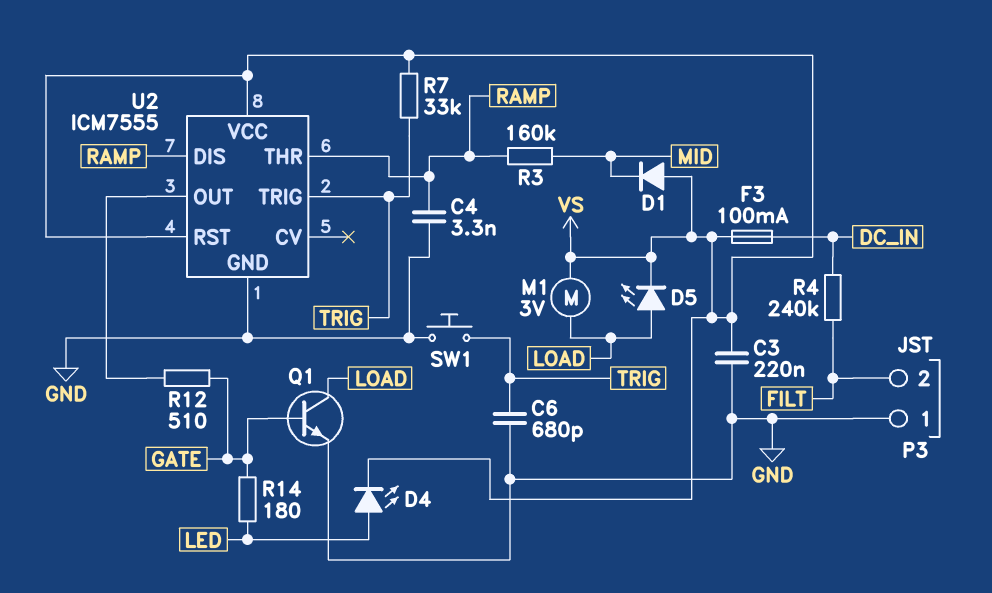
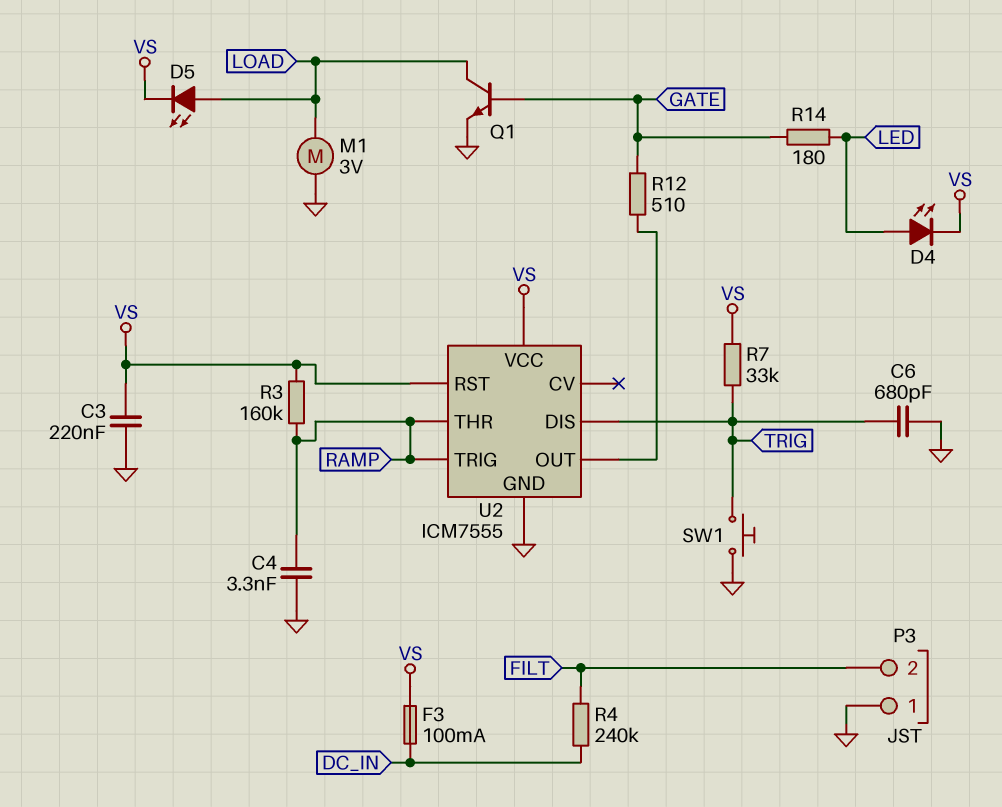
D1: diode (A VS, K MID) -> none
M1: motor 3V (LOAD, VS) -> motor 3V (GND, LOAD)
R3: 160k (MID, RAMP) -> 160k (RAMP, VS)
U2 pin DIS: RAMP -> TRIG
U2 pin TRIG: TRIG -> RAMP

